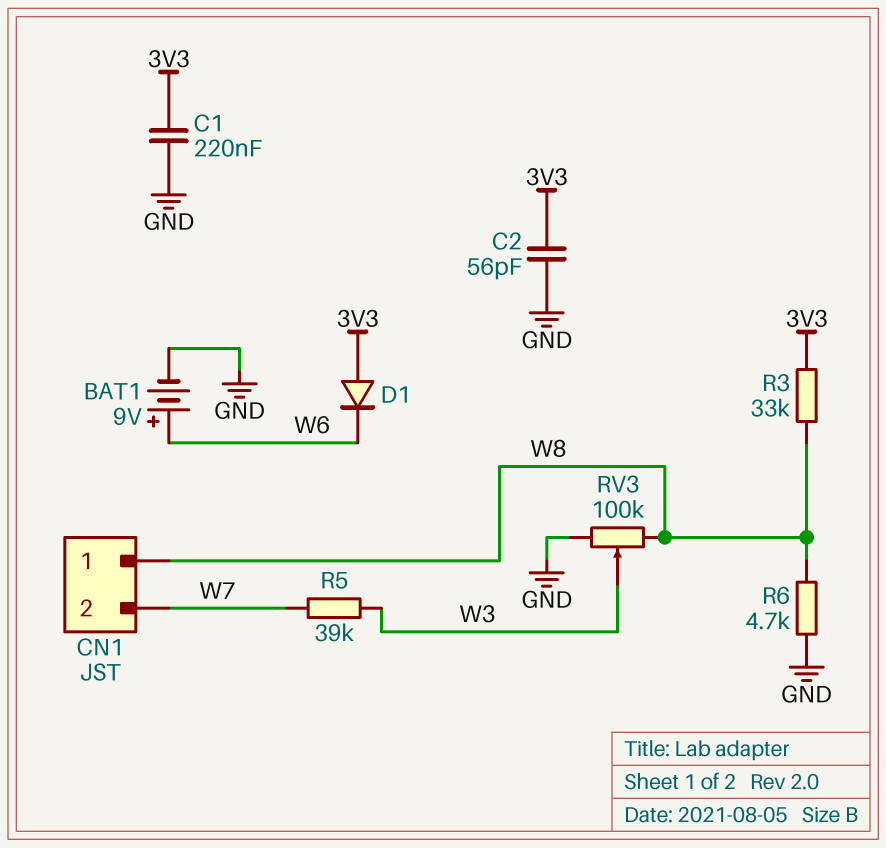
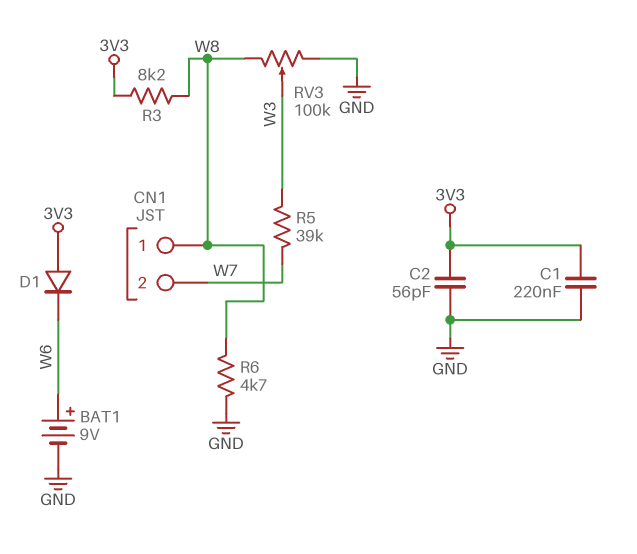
R3: 33k (3V3, W8) -> 8.2k (3V3, W8)

